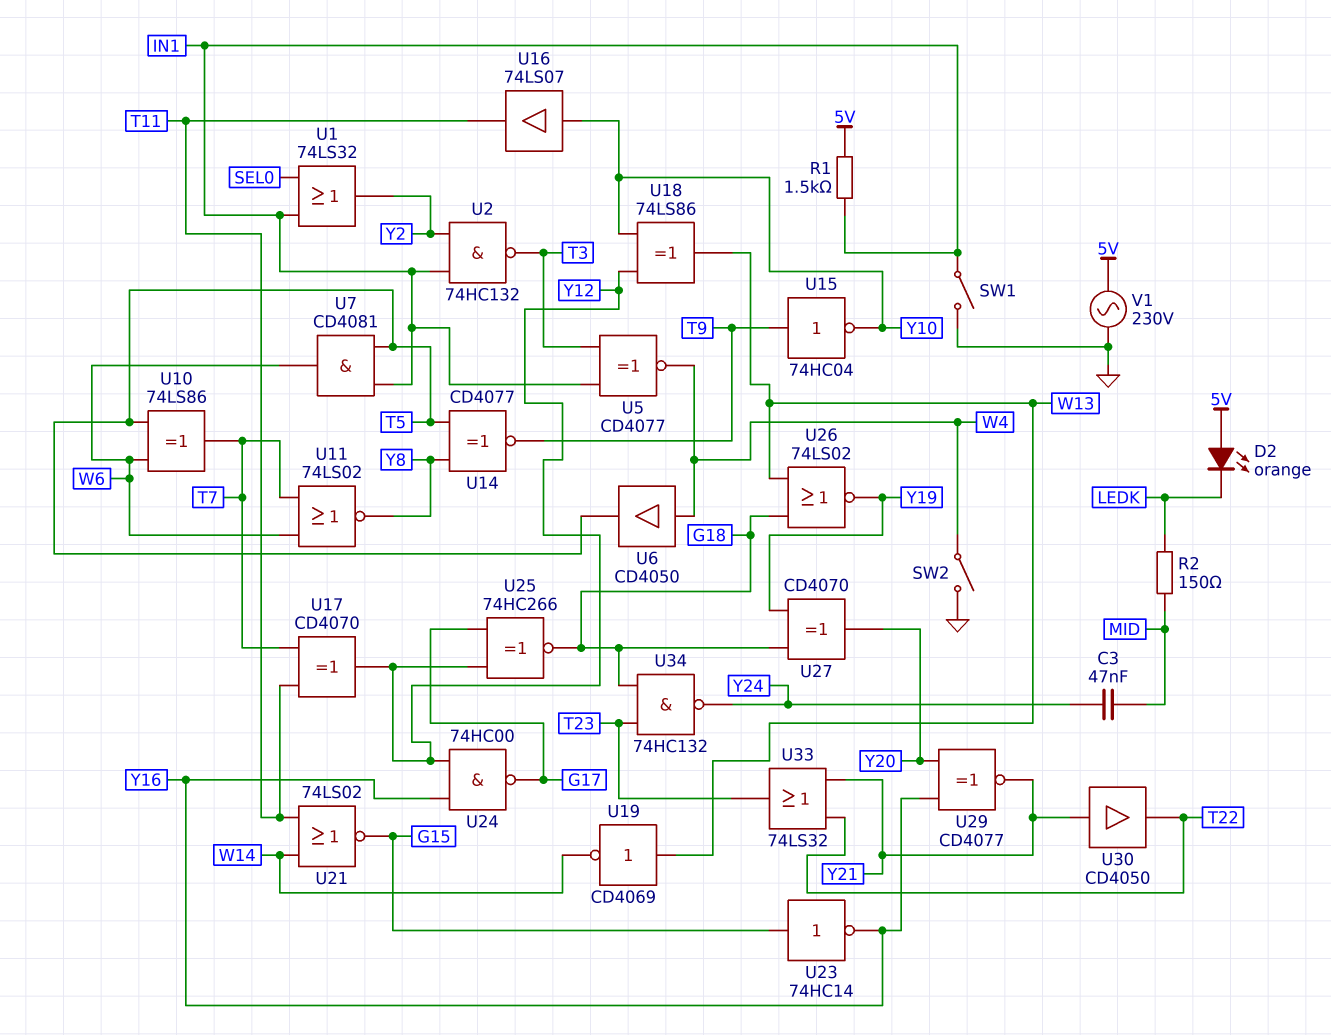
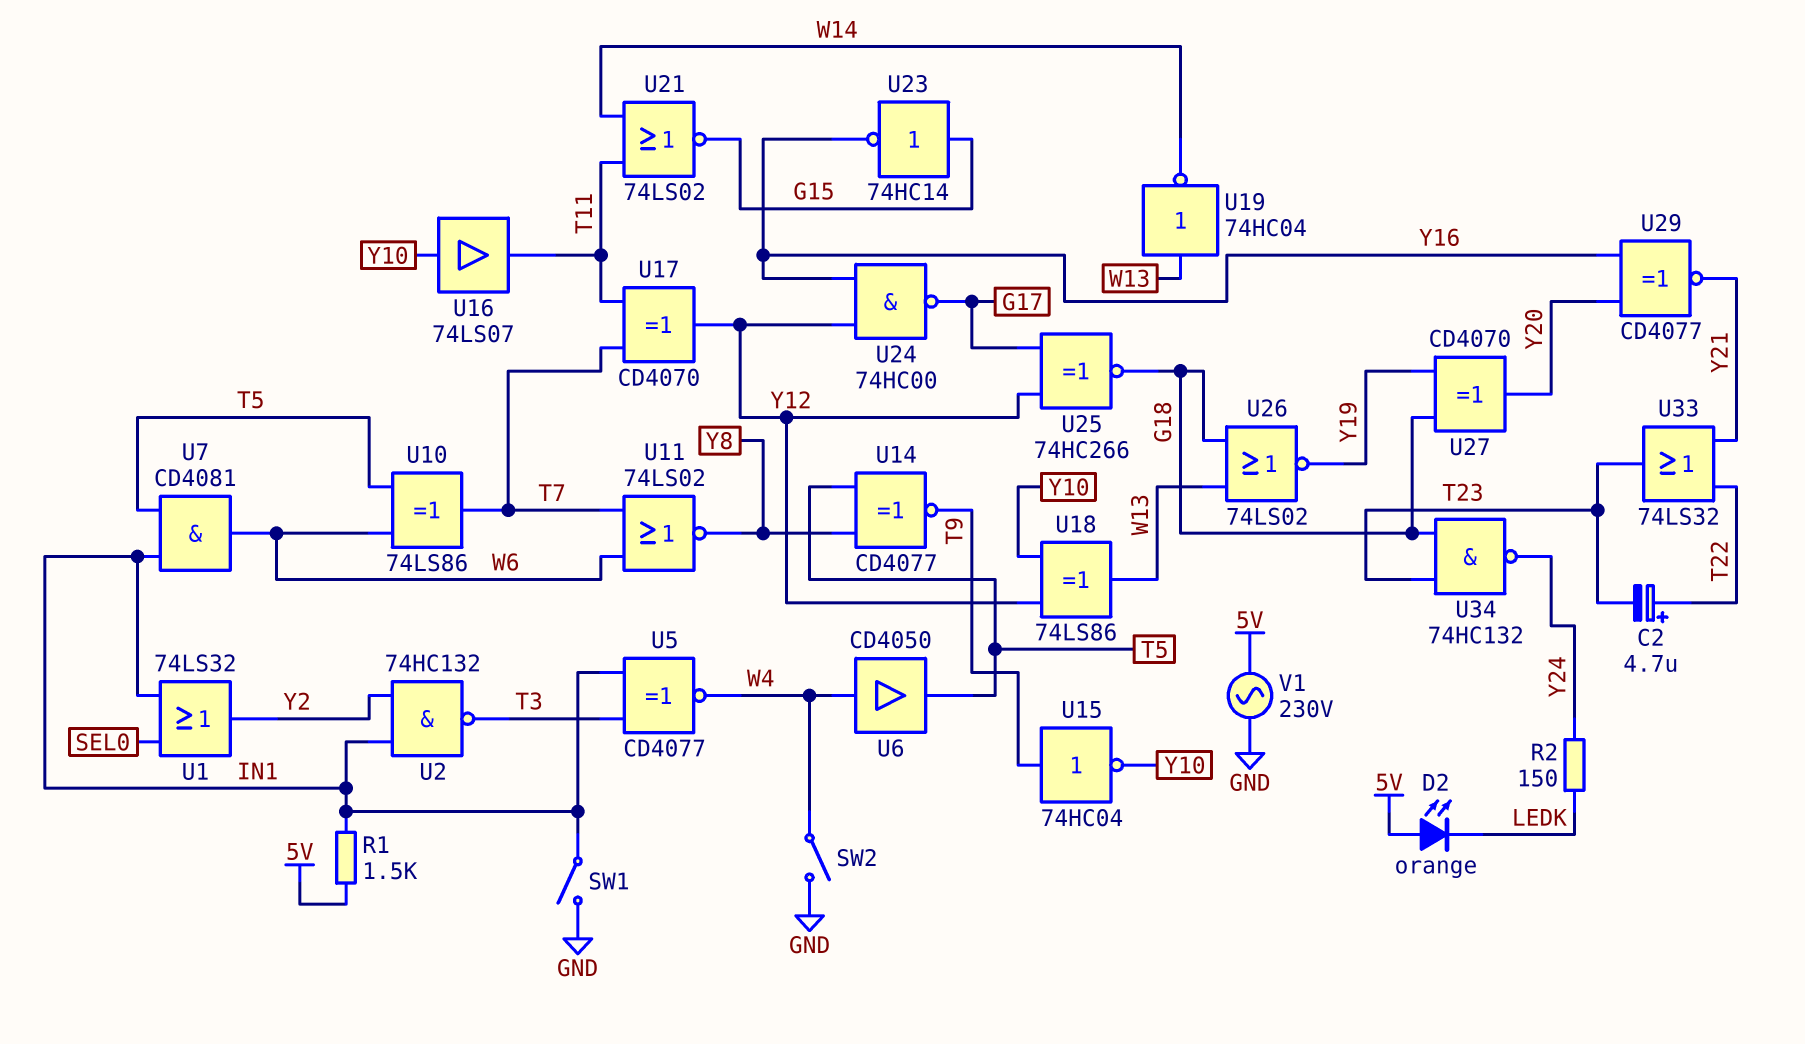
C2: none -> 4.7uF (plus T22, minus T23)
C3: 47nF (MID, Y24) -> none
R2: 150 (LEDK, MID) -> 150 (LEDK, Y24)
U19: NOT CD4069 (in W13, out W14) -> NOT 74HC04 (in W13, out W14)
U30: buffer CD4050 (in Y21, out T22) -> none

